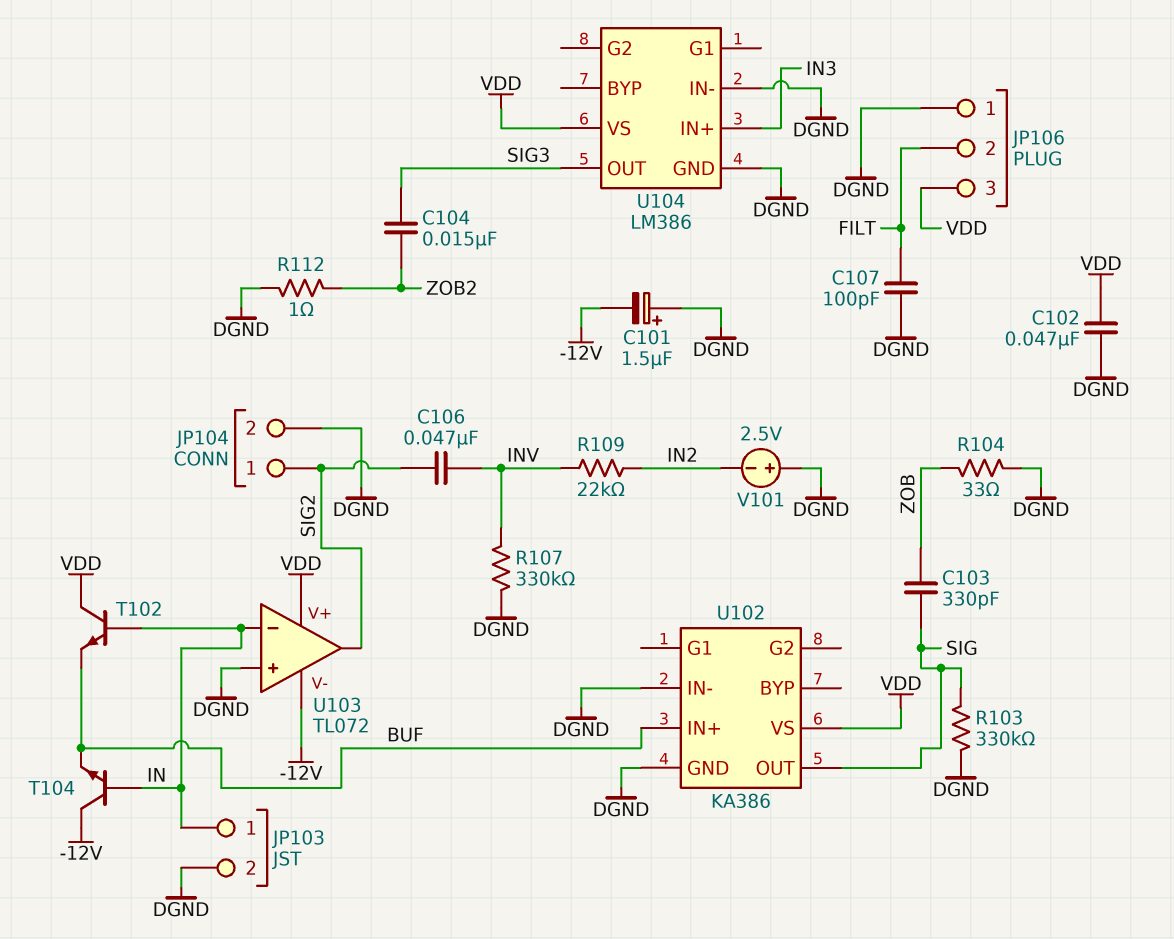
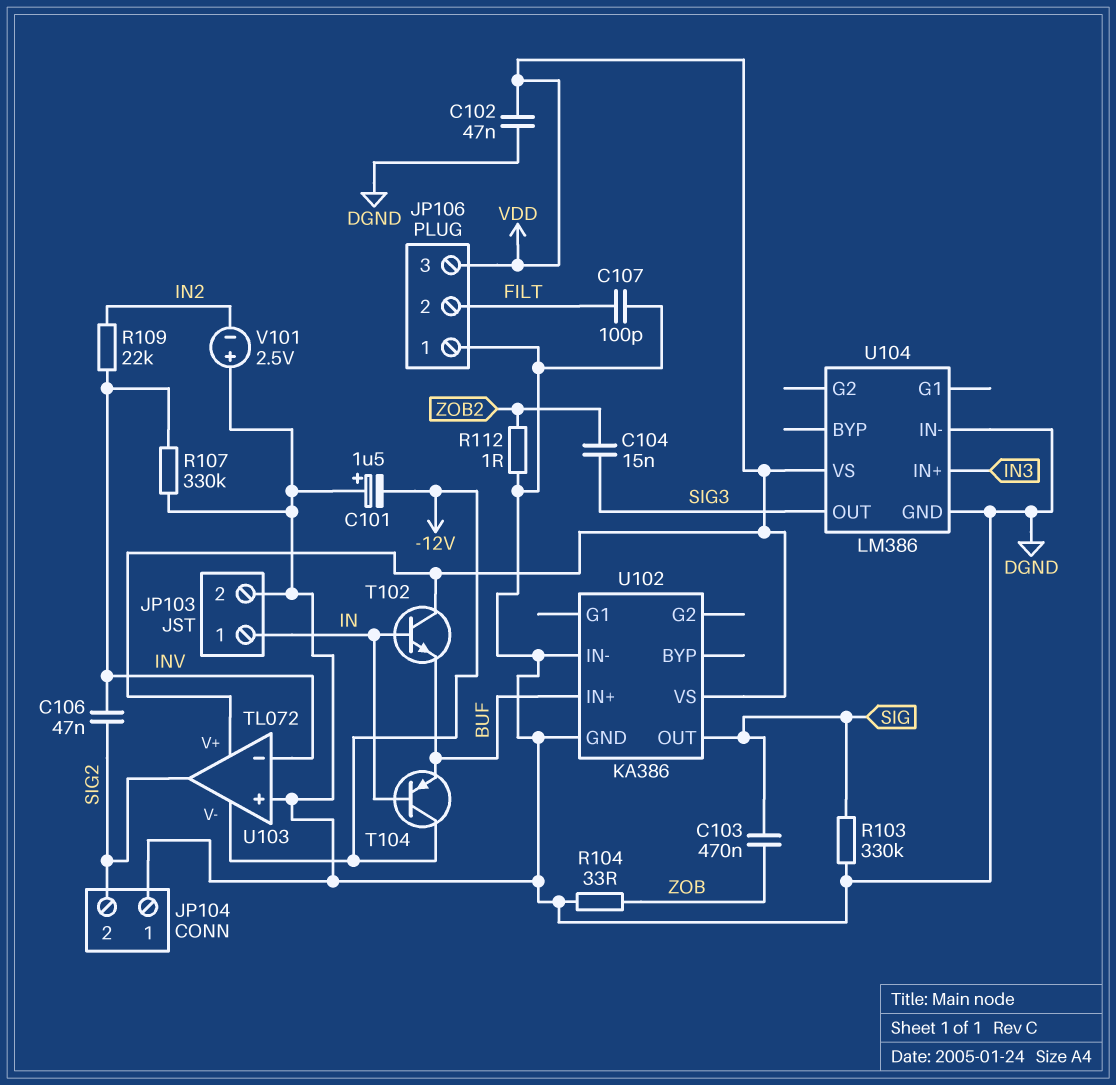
C103: 330pF (SIG, ZOB) -> 470nF (SIG, ZOB)
JP104 pin 1: SIG2 -> DGND
JP104 pin 2: DGND -> SIG2
T104: NPN (B IN, C -12V, E BUF) -> PNP (B IN, C -12V, E BUF)
U103 pin in-: IN -> INV

